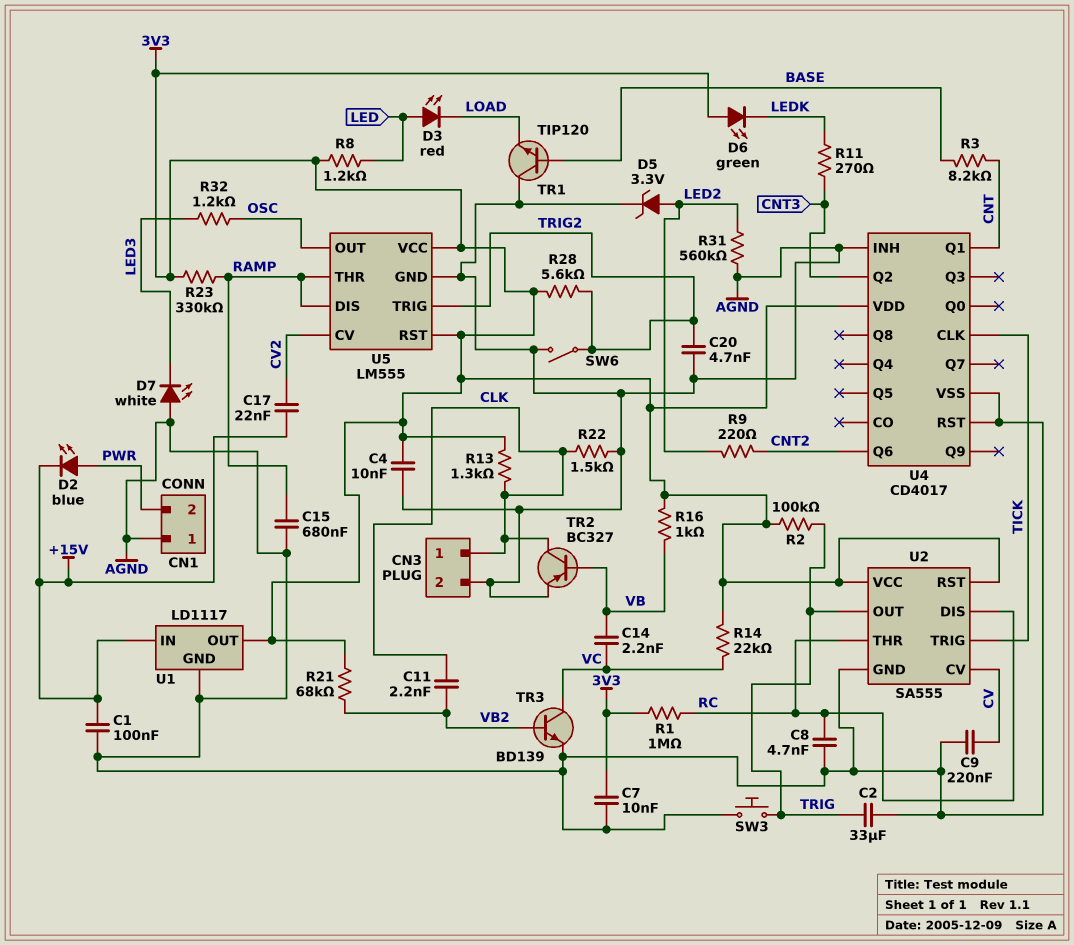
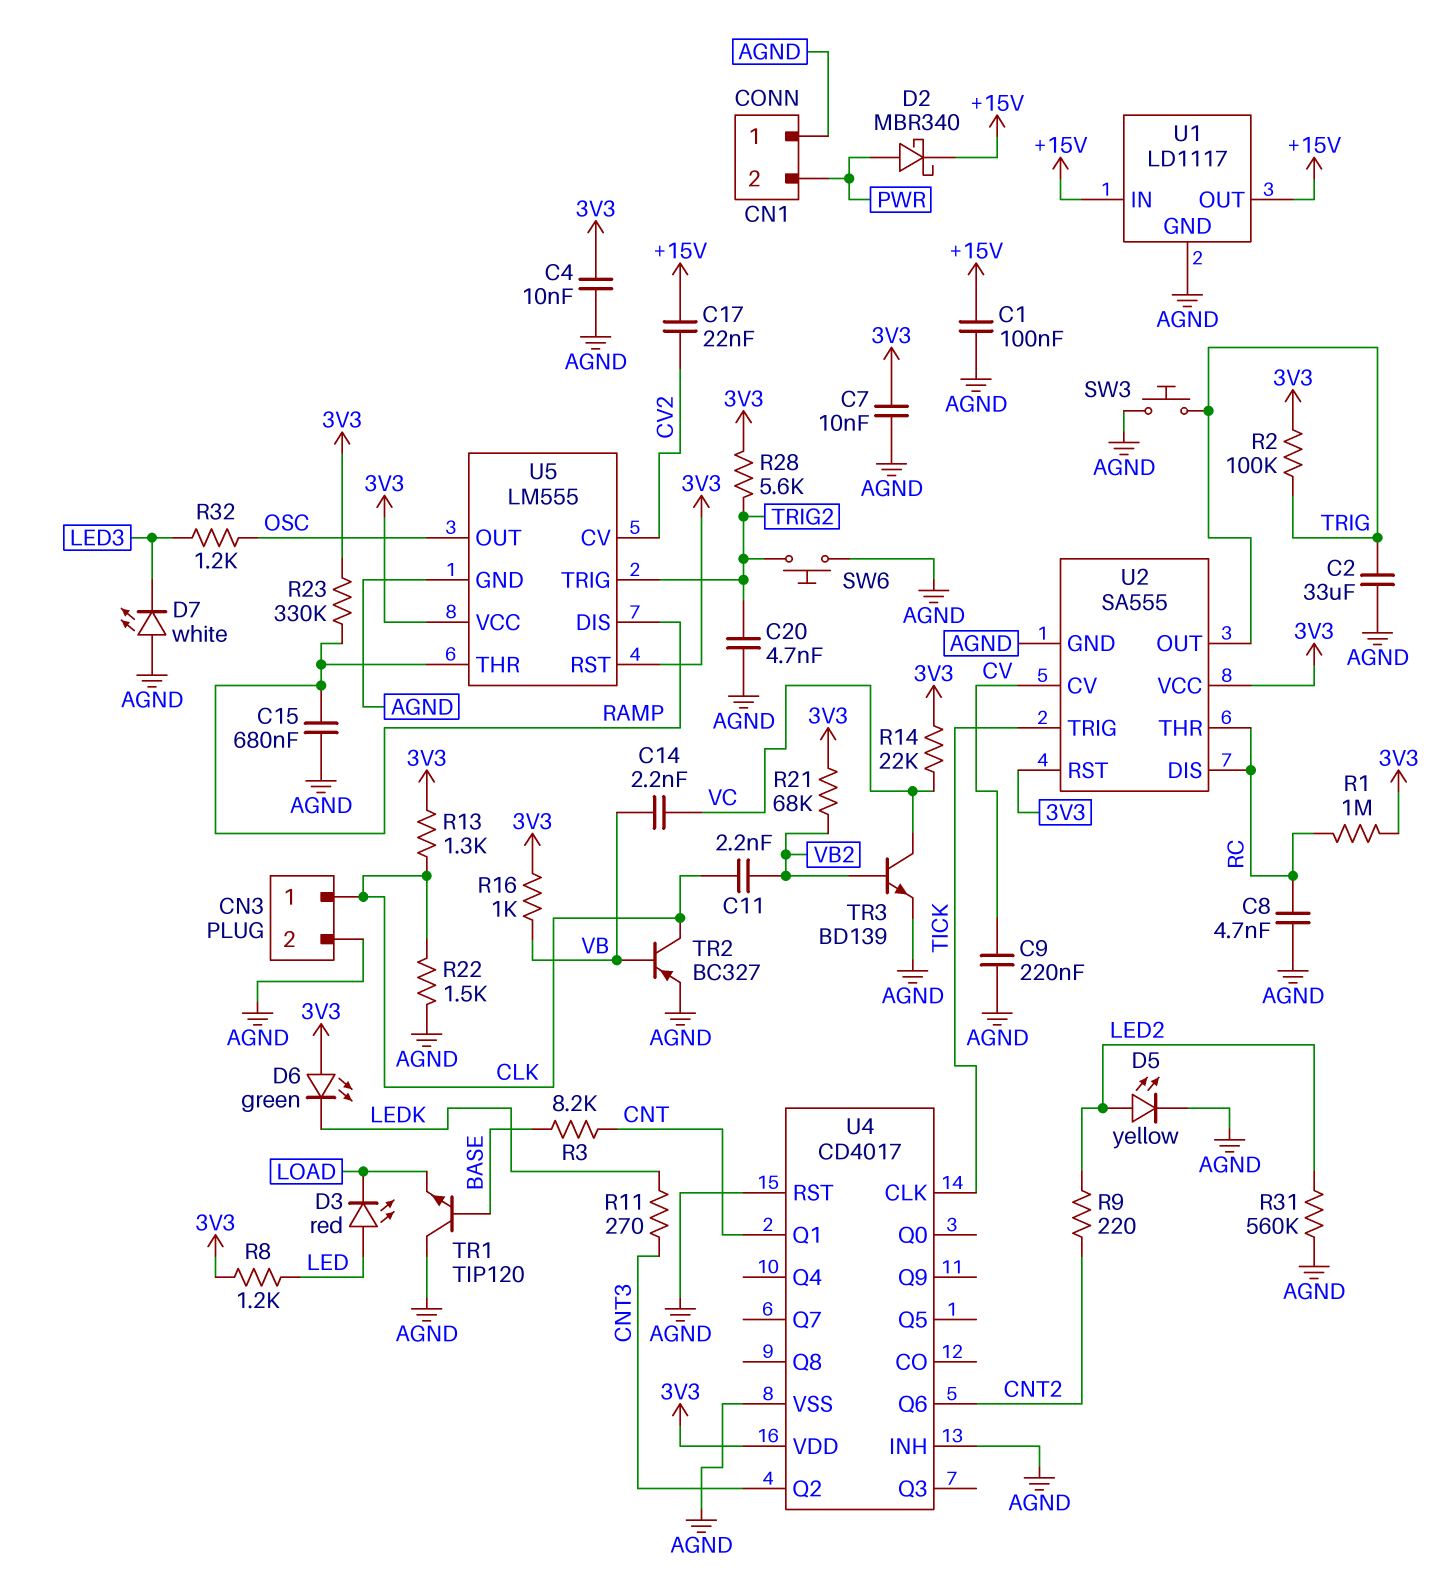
D2: LED blue (A PWR, K +15V) -> schottky MBR340 (A PWR, K +15V)
D5: zener 3.3V (A LED2, K AGND) -> LED yellow (A LED2, K AGND)
SW6: switch (AGND, TRIG2) -> button (AGND, TRIG2)
U1 pin OUT: 3V3 -> +15V

